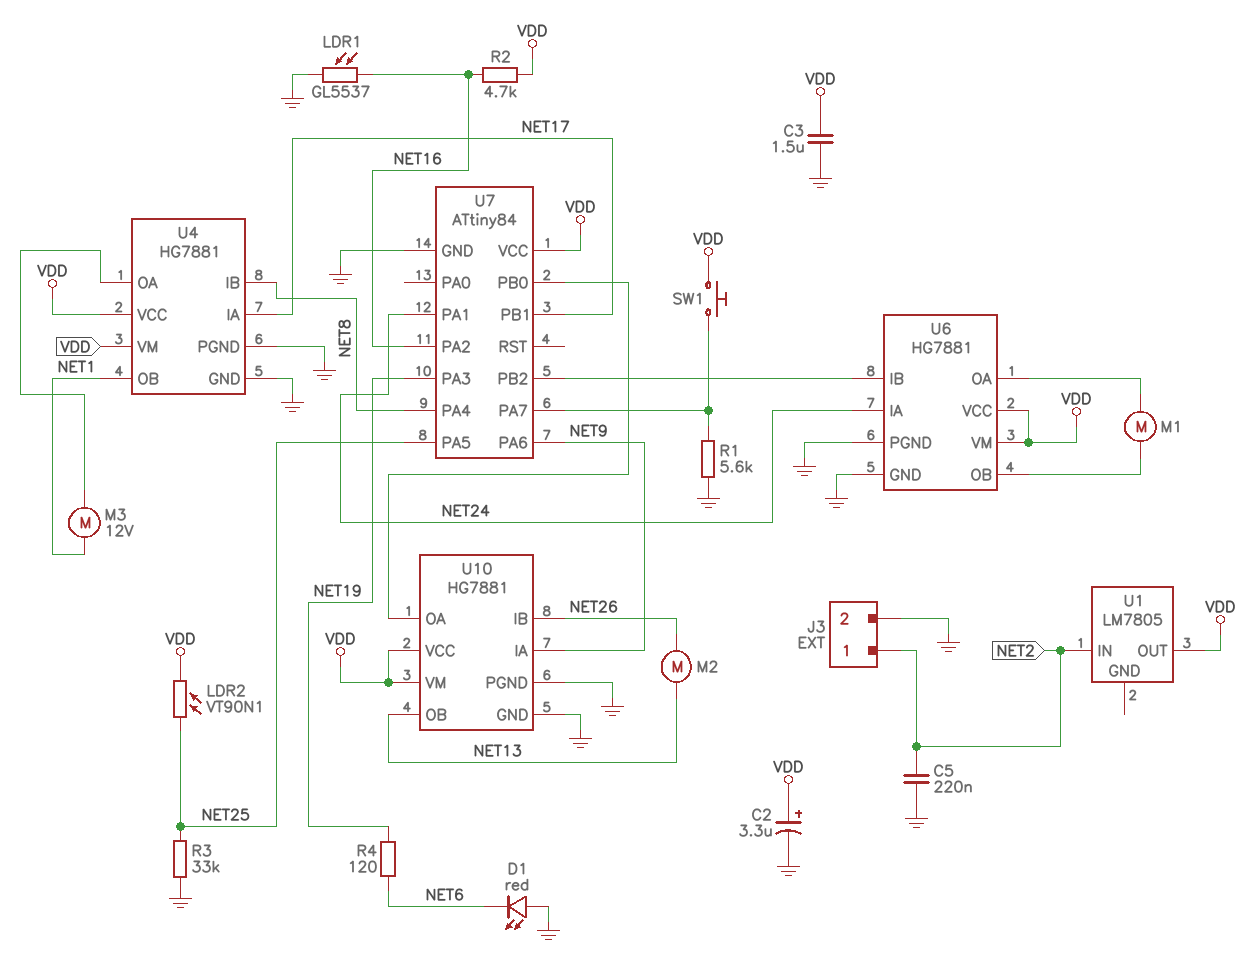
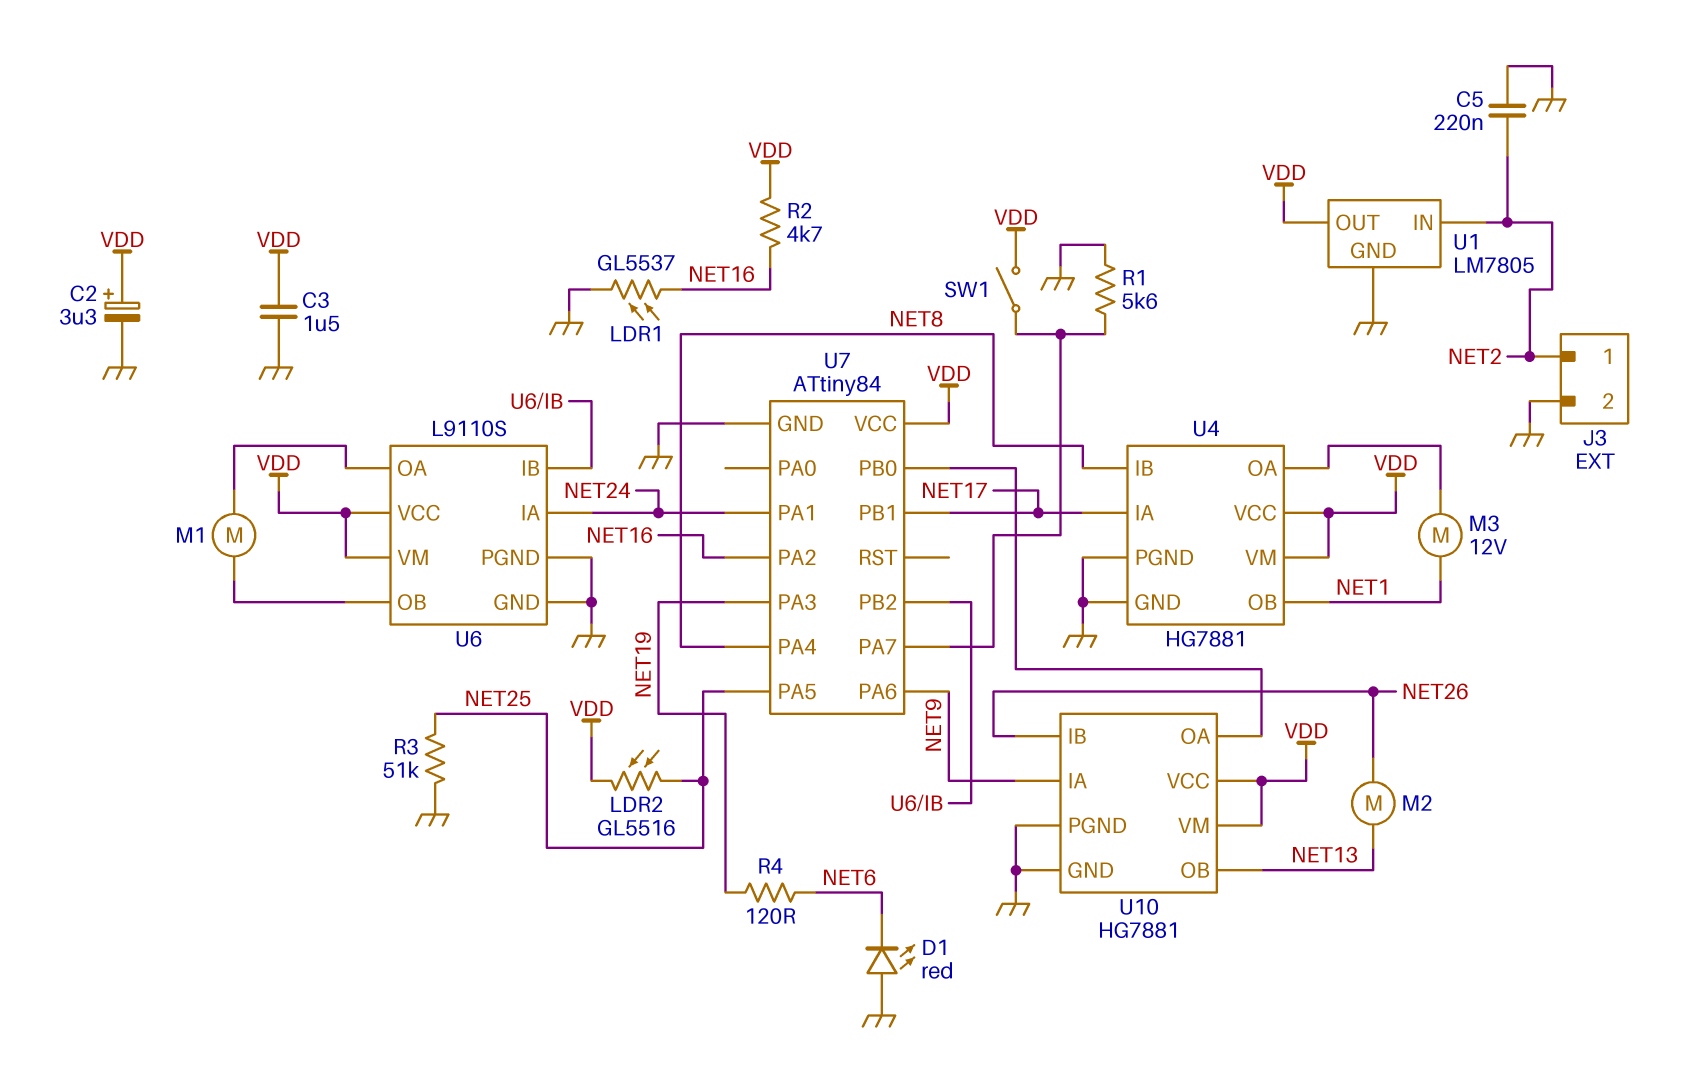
LDR2: VT90N1 (NET25, VDD) -> GL5516 (NET25, VDD)
R3: 33k (GND, NET25) -> 51k (GND, NET25)
SW1: button (U7/PA7, VDD) -> switch (U7/PA7, VDD)
U1 pin GND: none -> GND
U6: HG7881 -> L9110S

